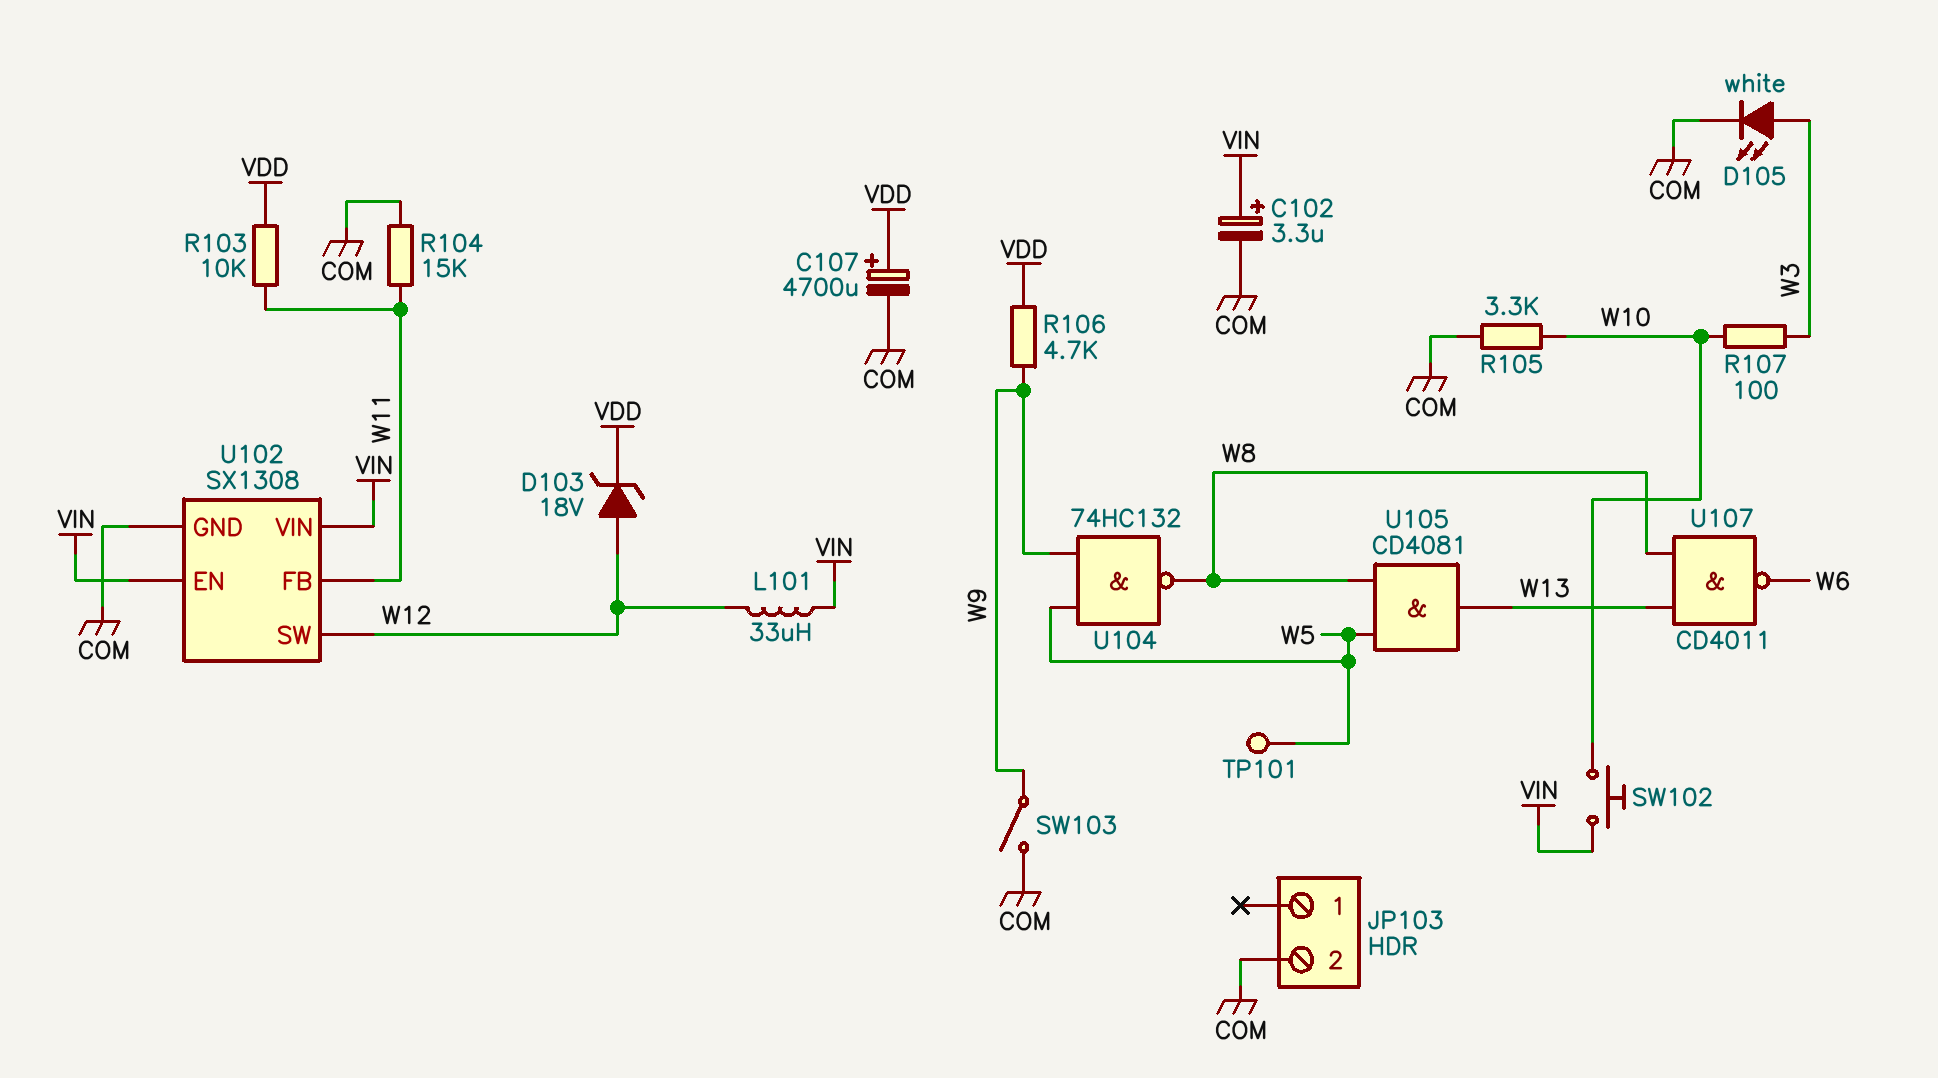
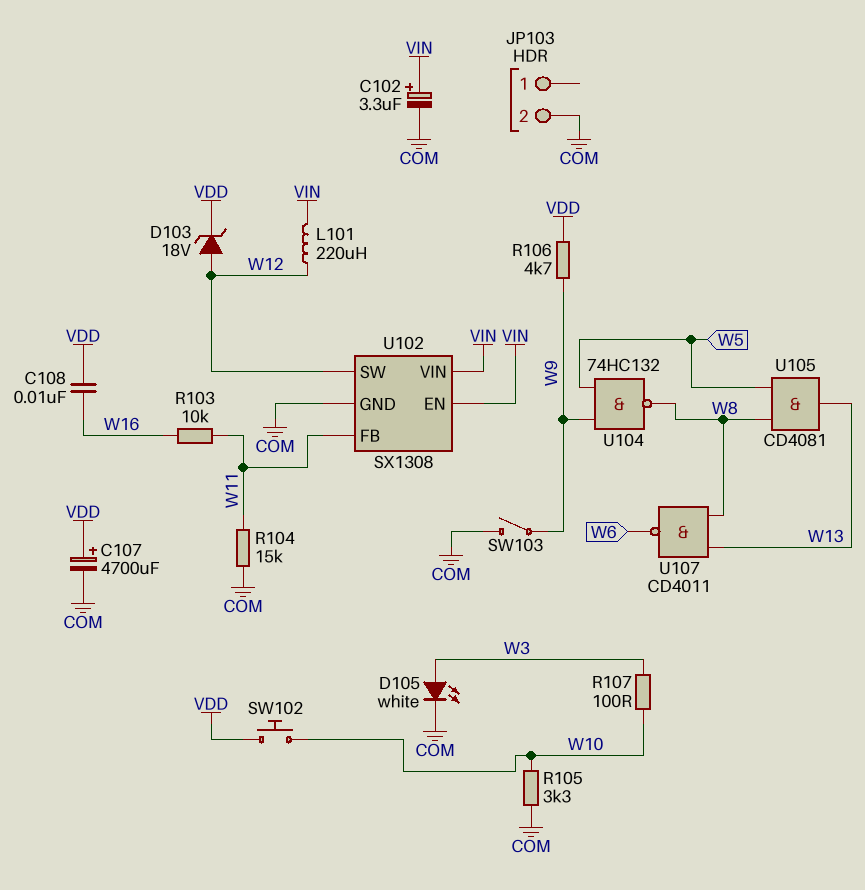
C108: none -> 10nF (VDD, W16)
L101: 33uH (VIN, W12) -> 220uH (VIN, W12)
R103: 10k (VDD, W11) -> 10k (W11, W16)
SW102: button (VIN, W10) -> button (VDD, W10)
TP101: test point (W5) -> none

